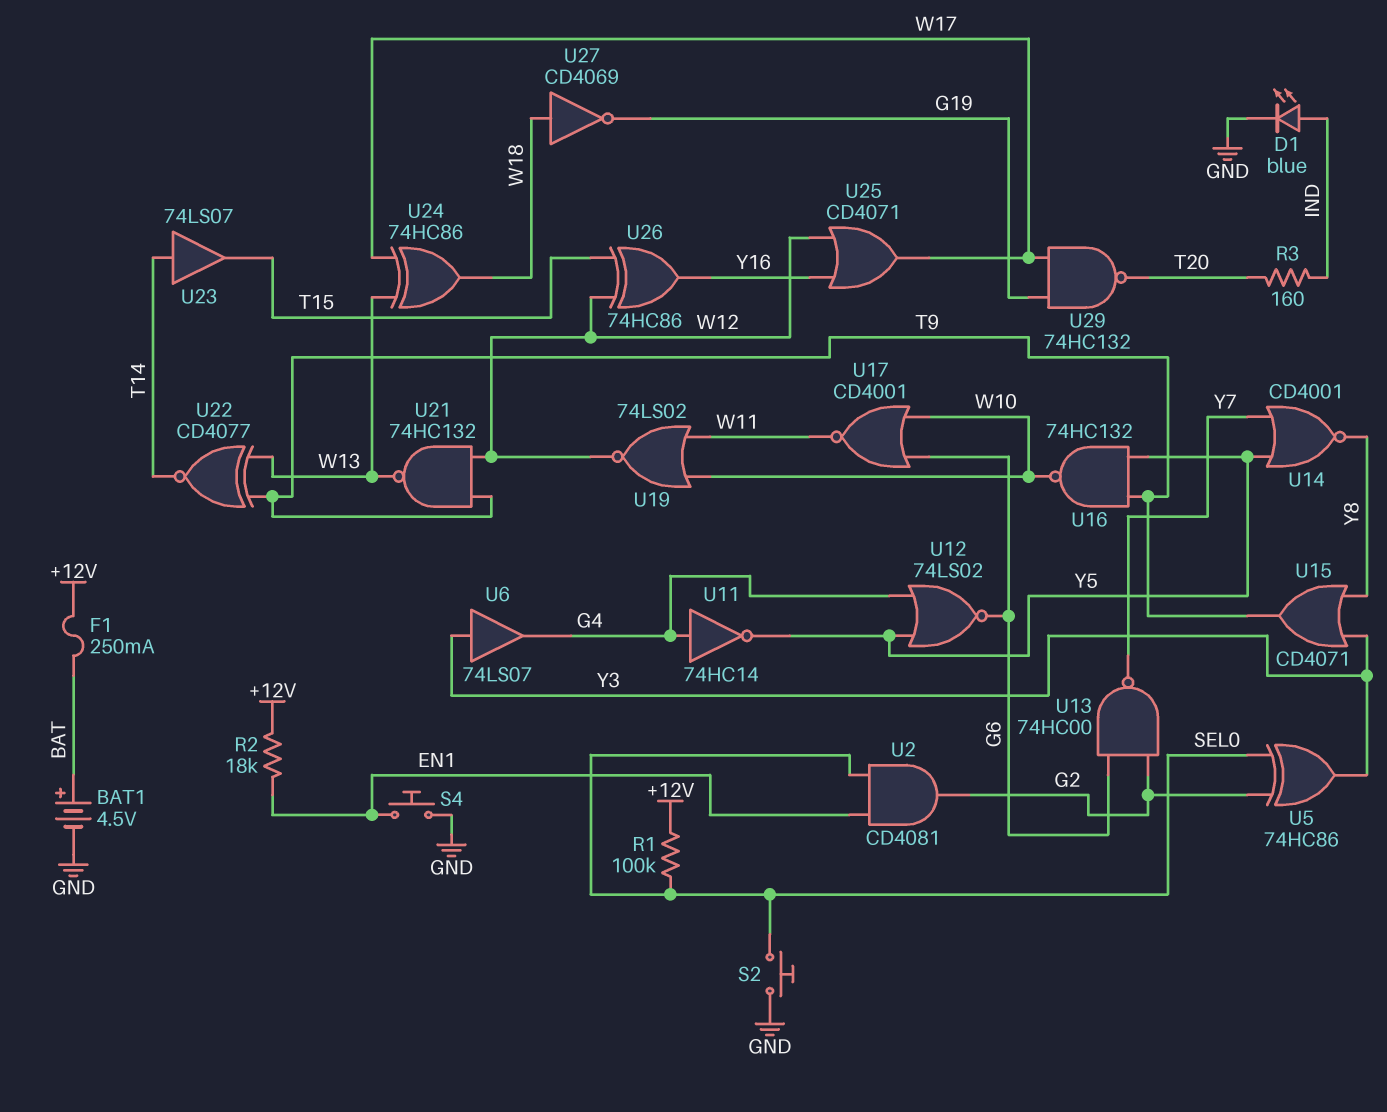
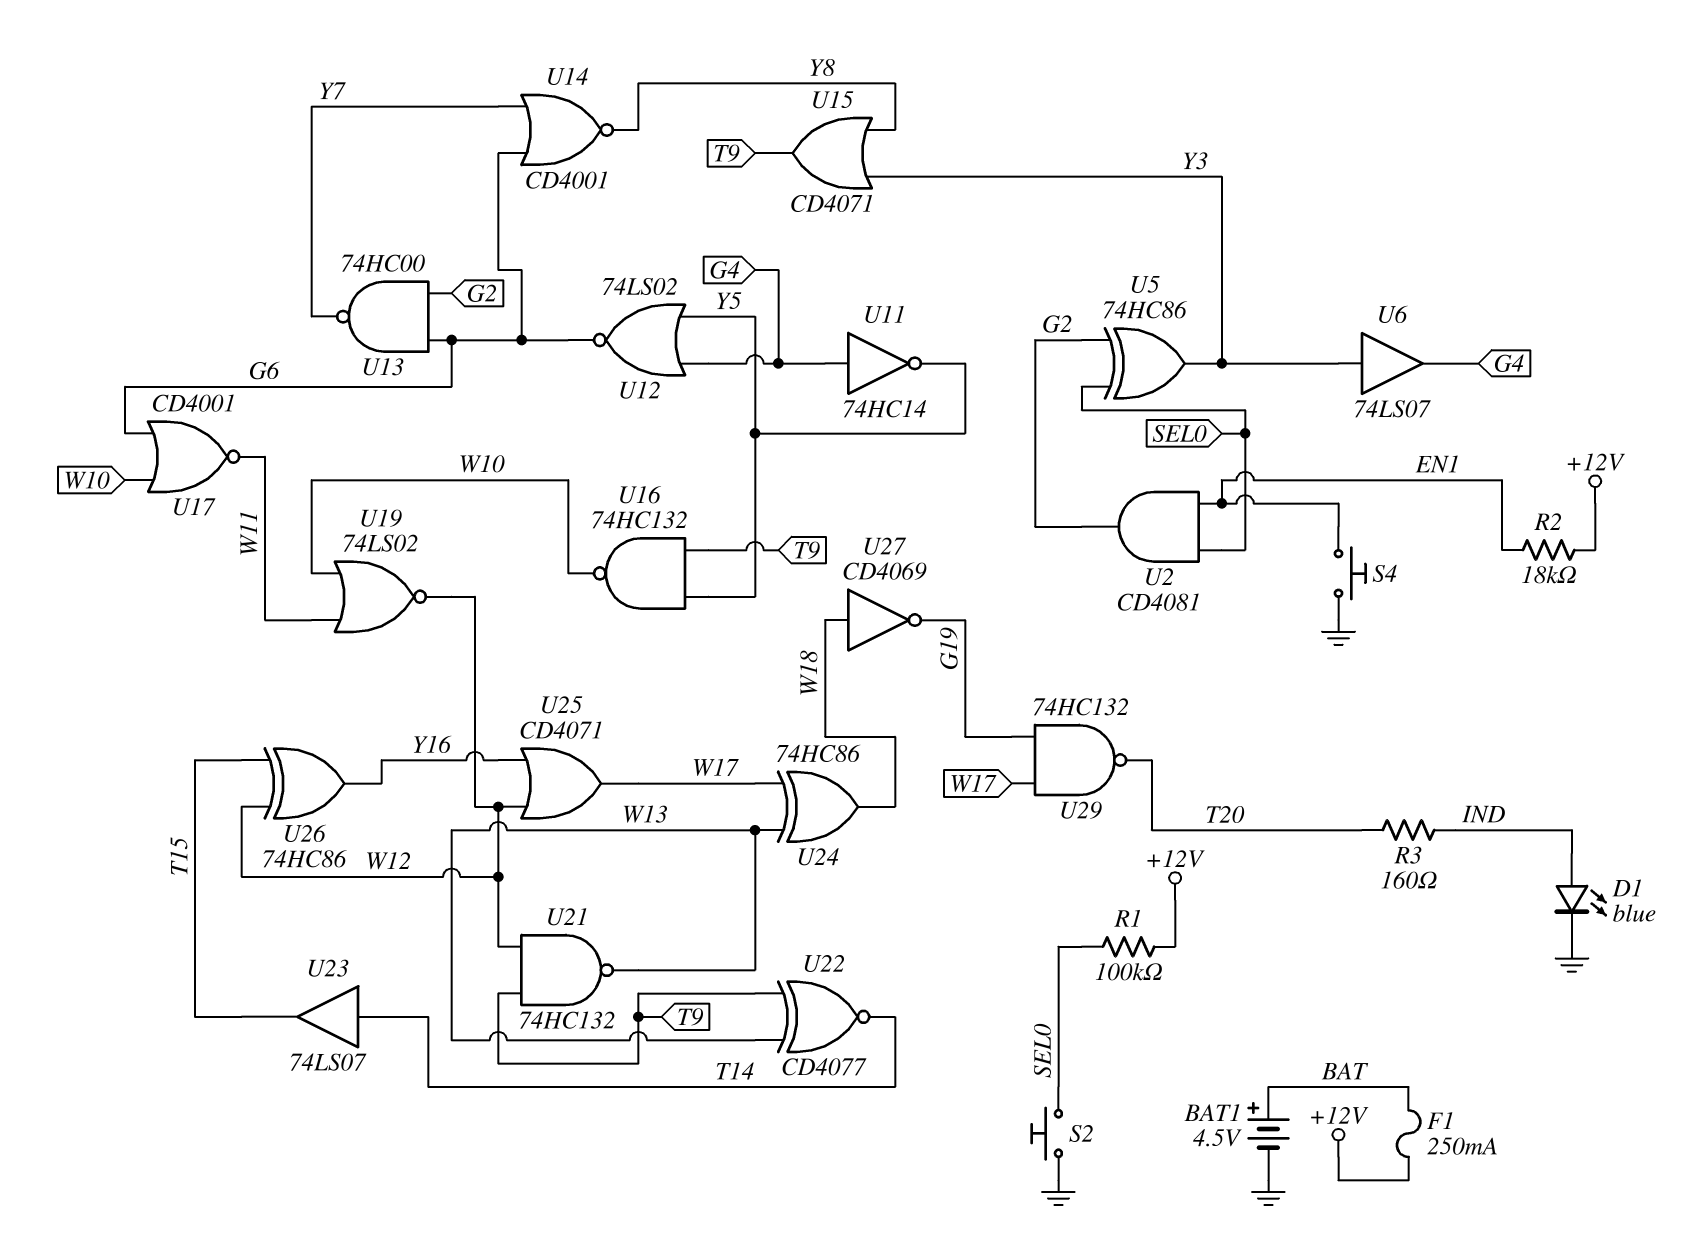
U14: NOR CD4001 (in Y5, in Y7, out Y8) -> NOR CD4001 (in G6, in Y7, out Y8)

